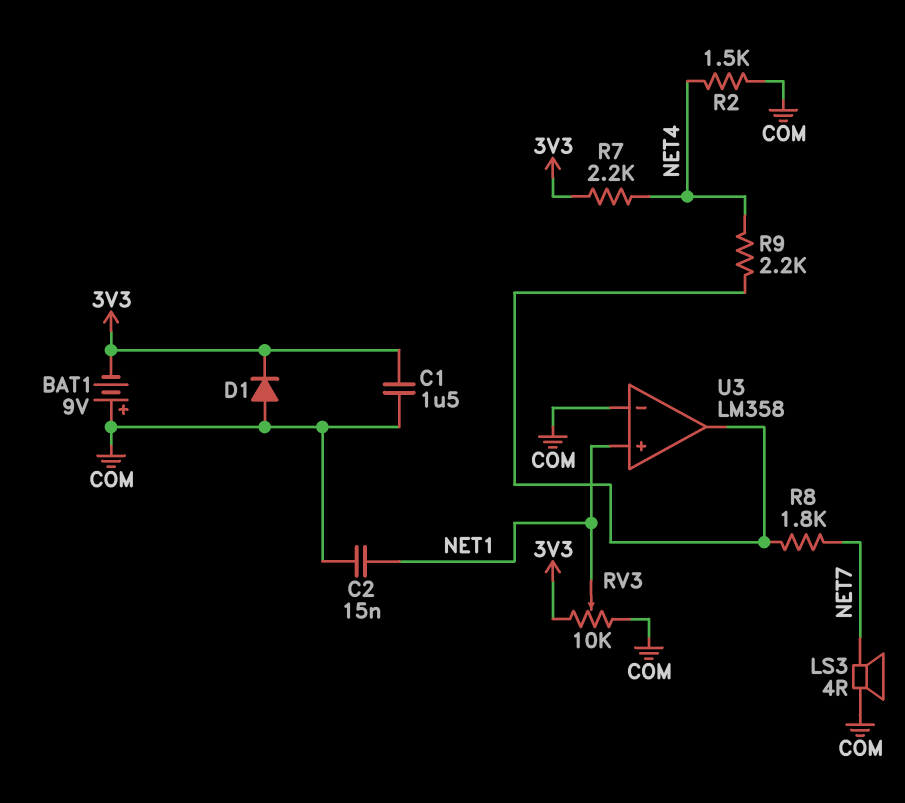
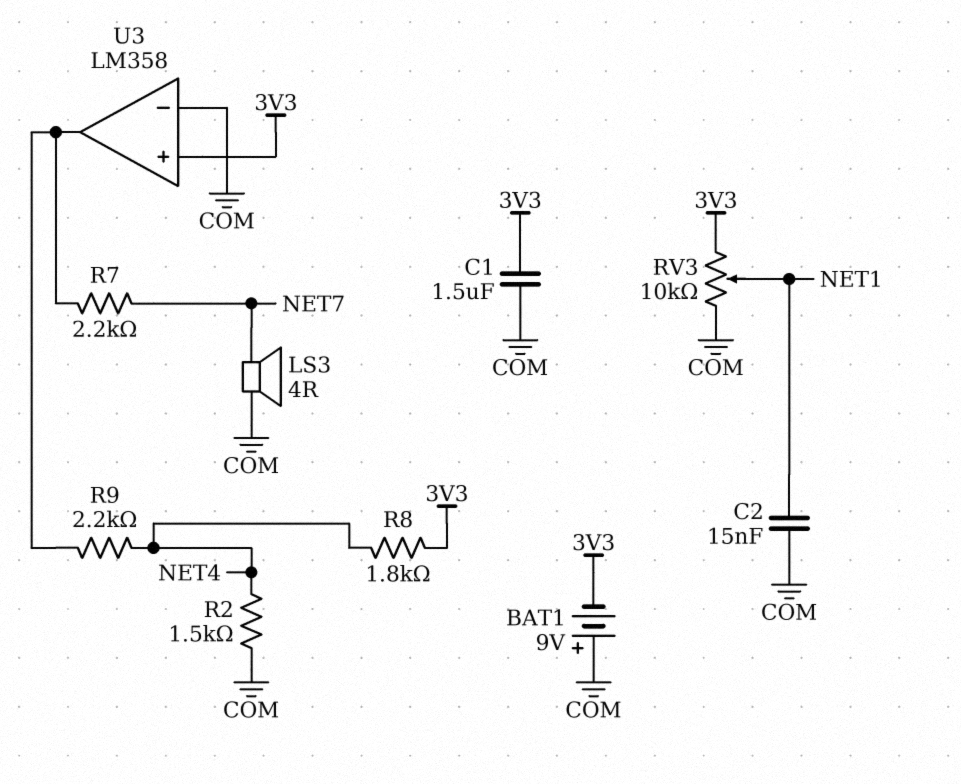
D1: diode (A COM, K 3V3) -> none
R7: 2.2k (3V3, NET4) -> 2.2k (NET7, U3/out)
R8: 1.8k (NET7, U3/out) -> 1.8k (3V3, NET4)
U3 pin in+: NET1 -> 3V3

